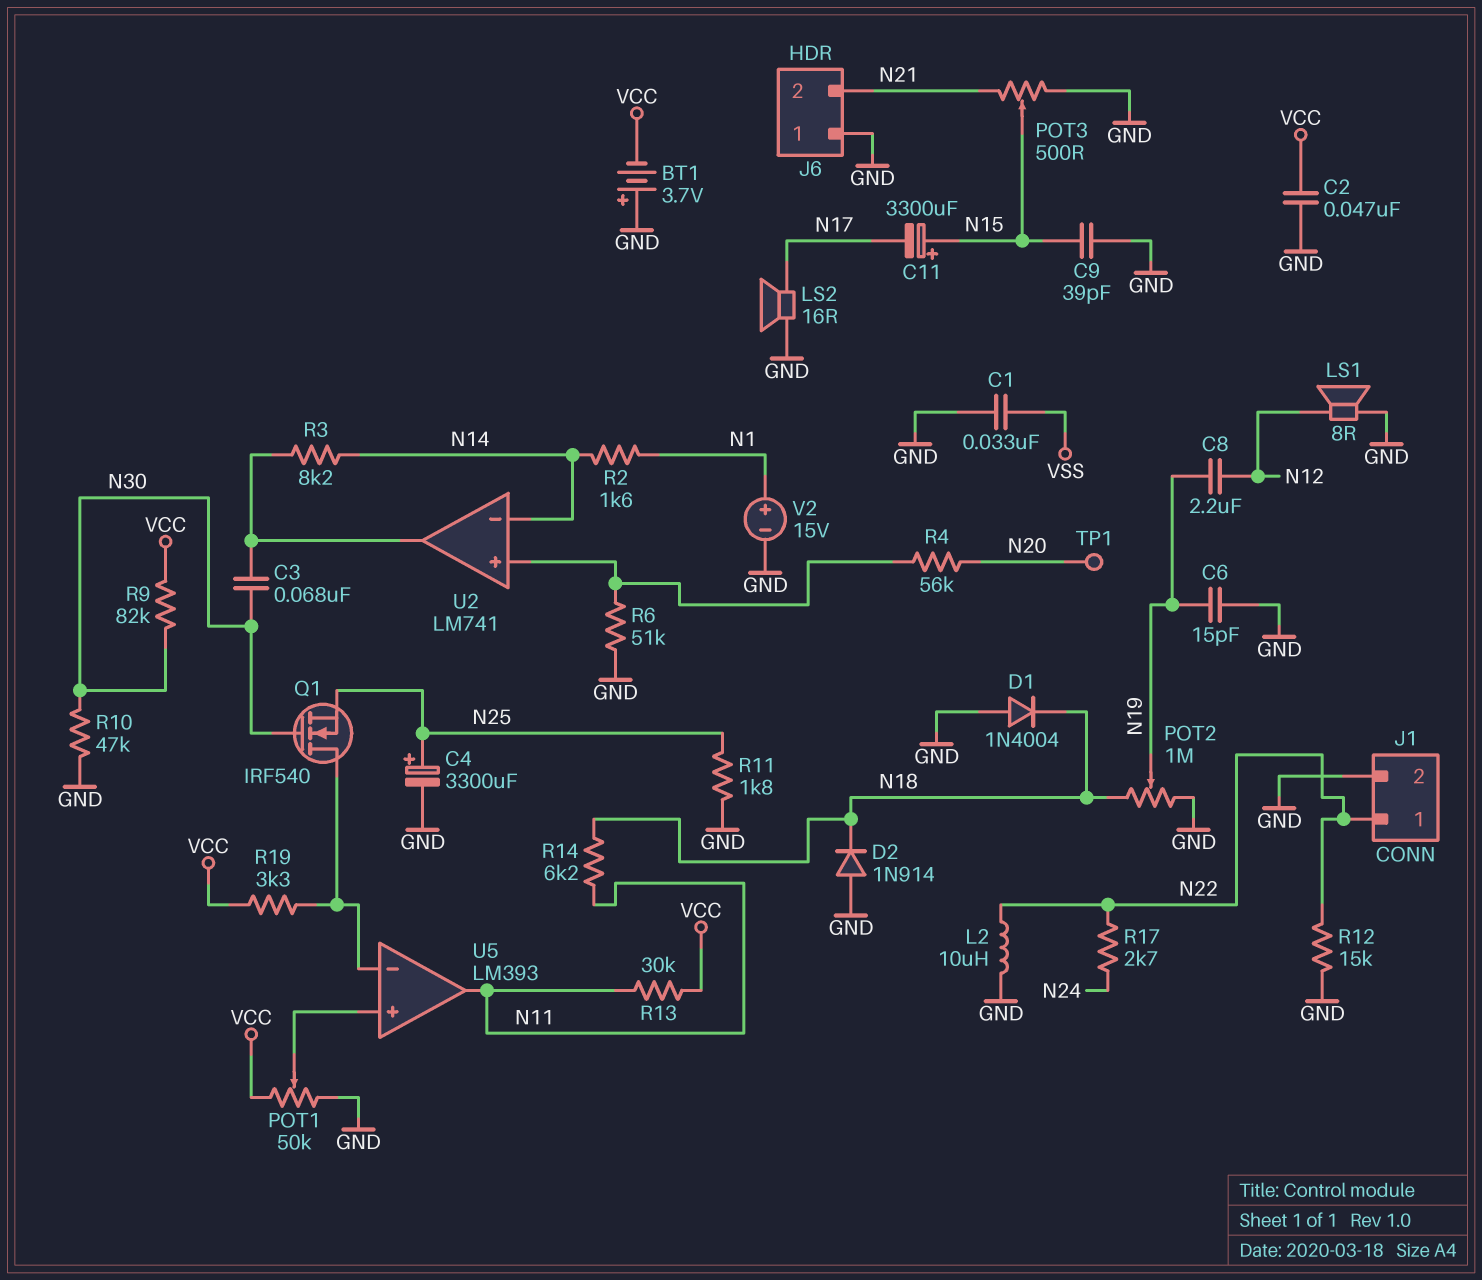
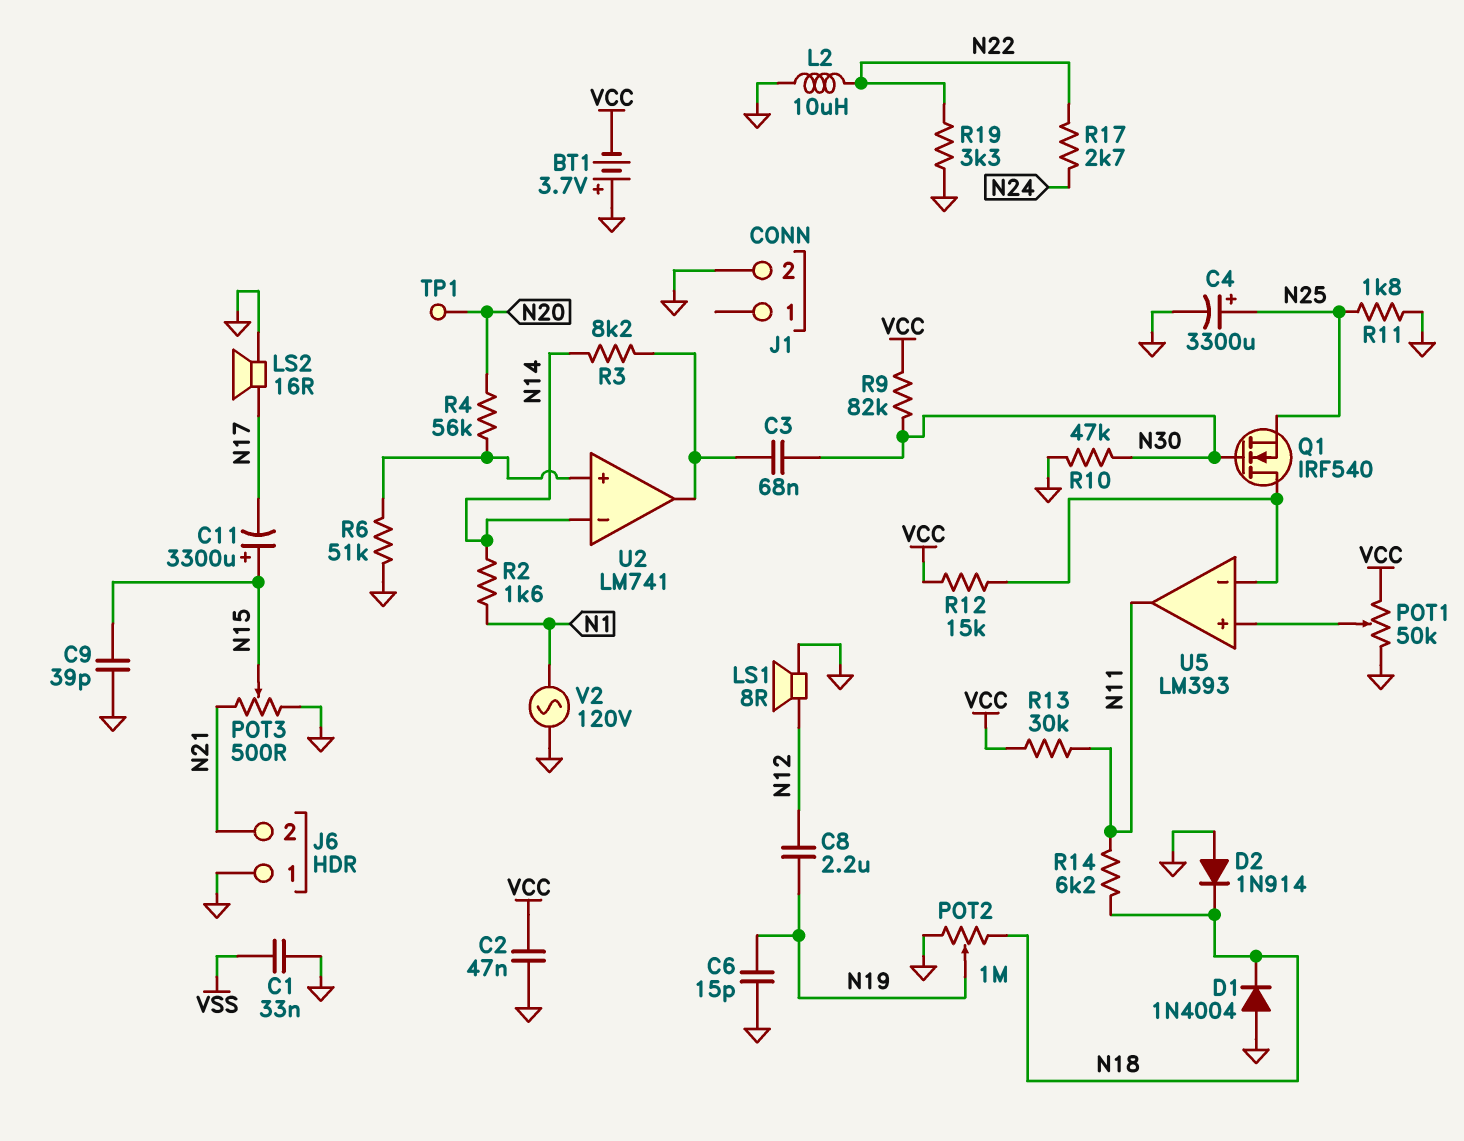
J1 pin 1: N22 -> none
R12: 15k (GND, N22) -> 15k (U5/in-, VCC)
R19: 3.3k (U5/in-, VCC) -> 3.3k (GND, N22)
V2: 15V (plus N1, minus GND) -> AC 120V (GND, N1)

